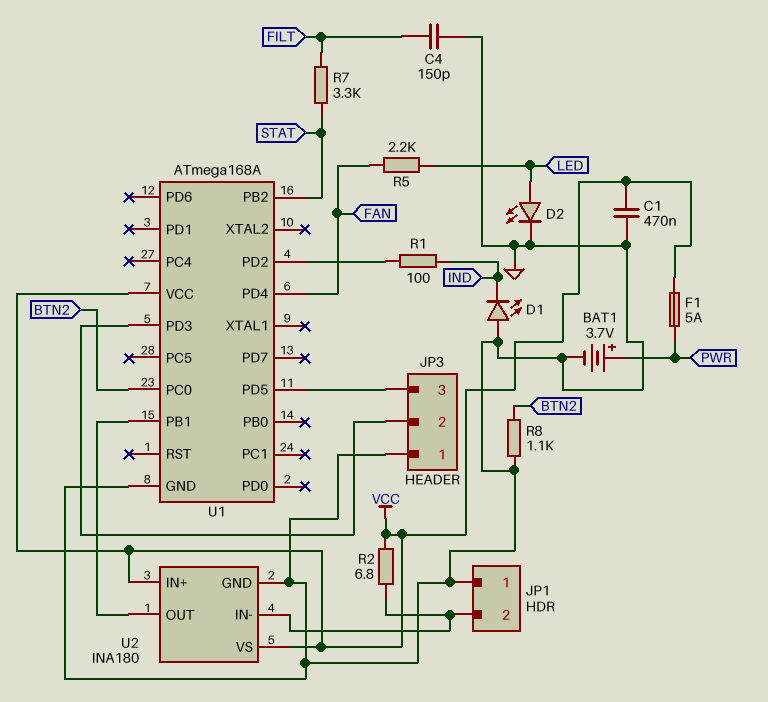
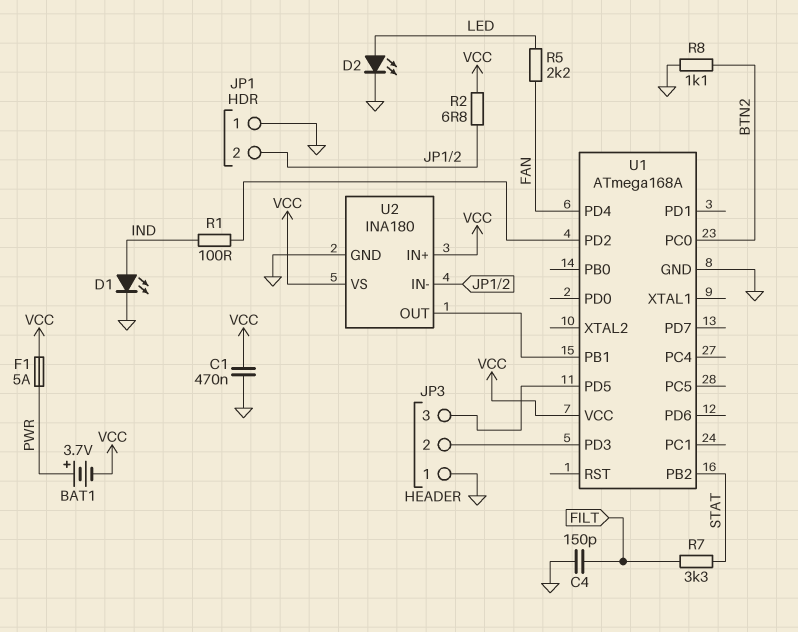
BAT1: 3.7V (plus PWR, minus GND) -> 3.7V (plus PWR, minus VCC)
D1: LED (A GND, K IND) -> LED (A IND, K GND)

